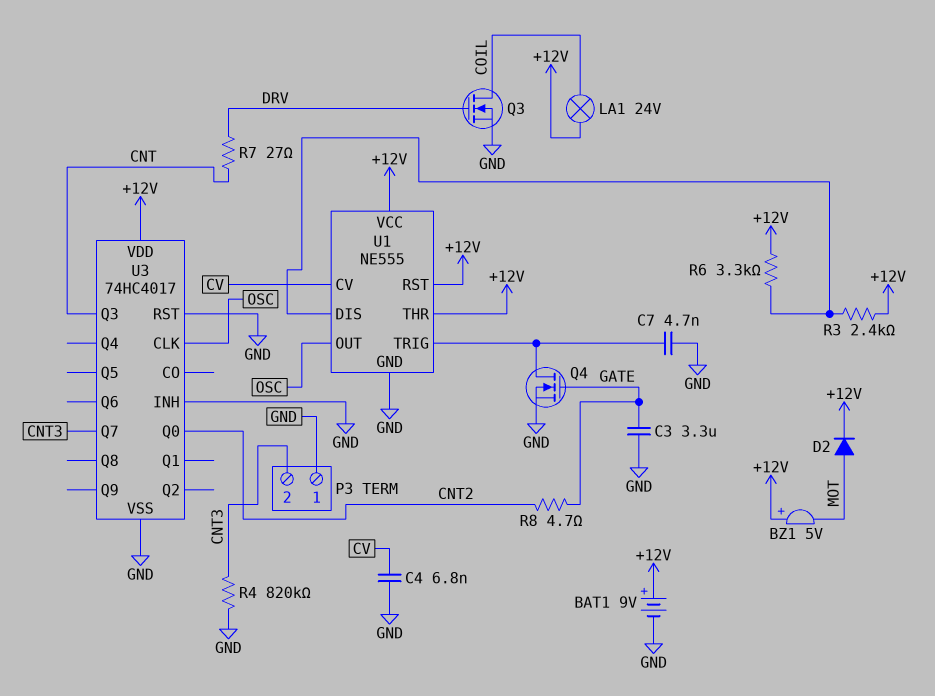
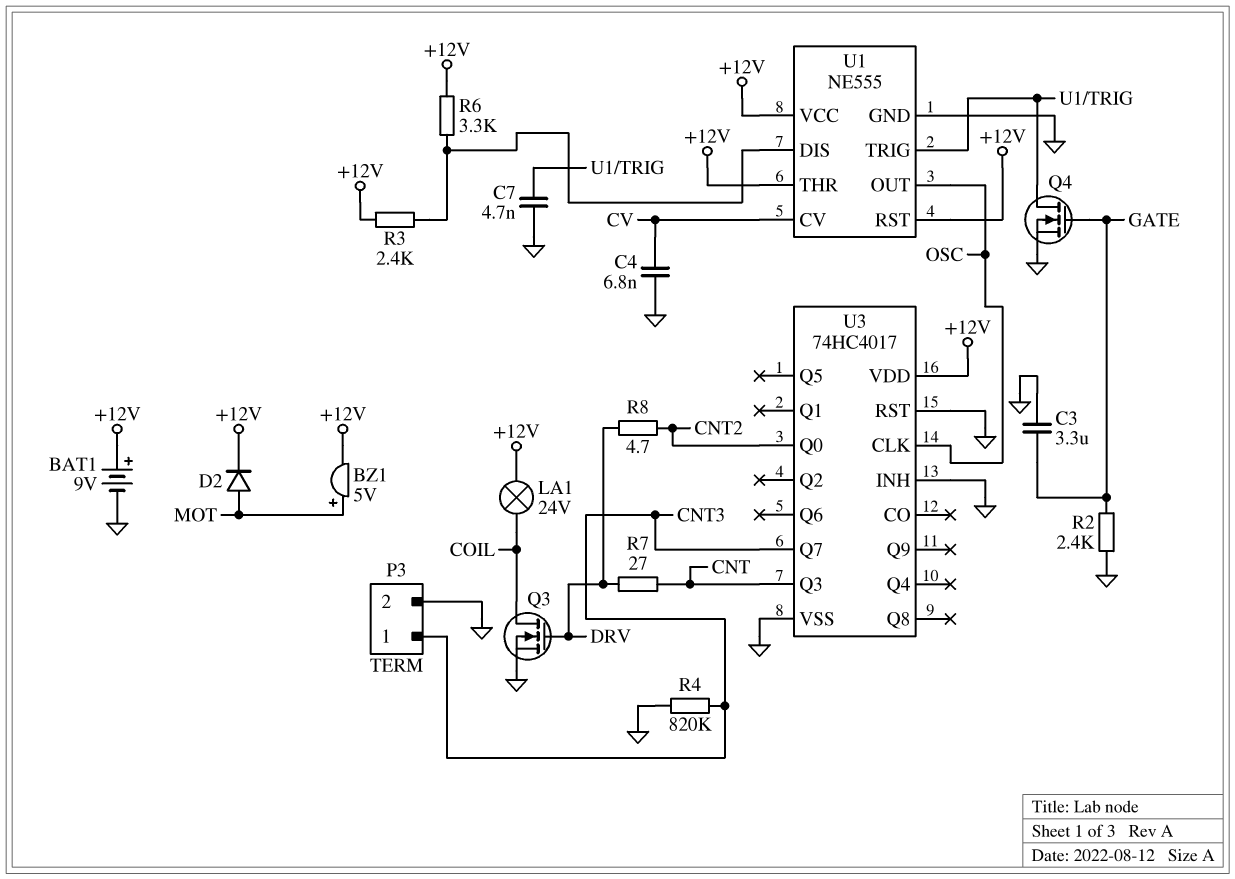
BZ1: buzzer 5V (plus +12V, minus MOT) -> buzzer 5V (plus MOT, minus +12V)
P3 pin 1: GND -> CNT3
P3 pin 2: CNT3 -> GND
R2: none -> 2.4k (GATE, GND)
R8: 4.7 (CNT2, GATE) -> 4.7 (CNT2, DRV)

